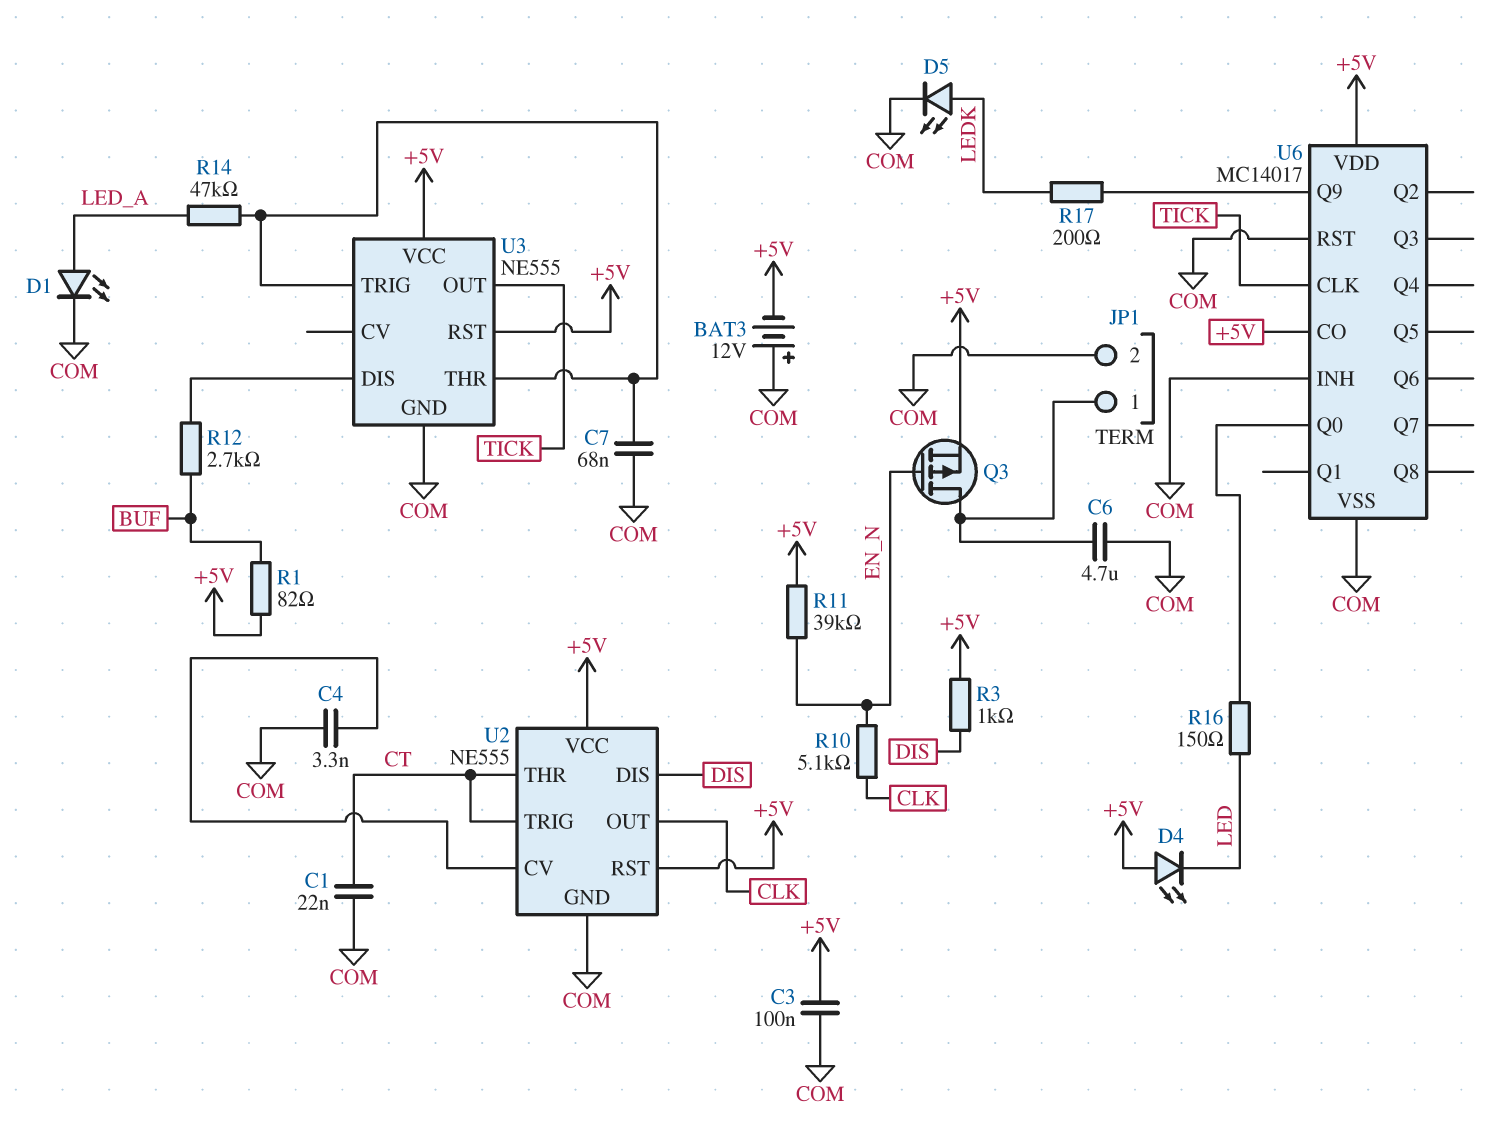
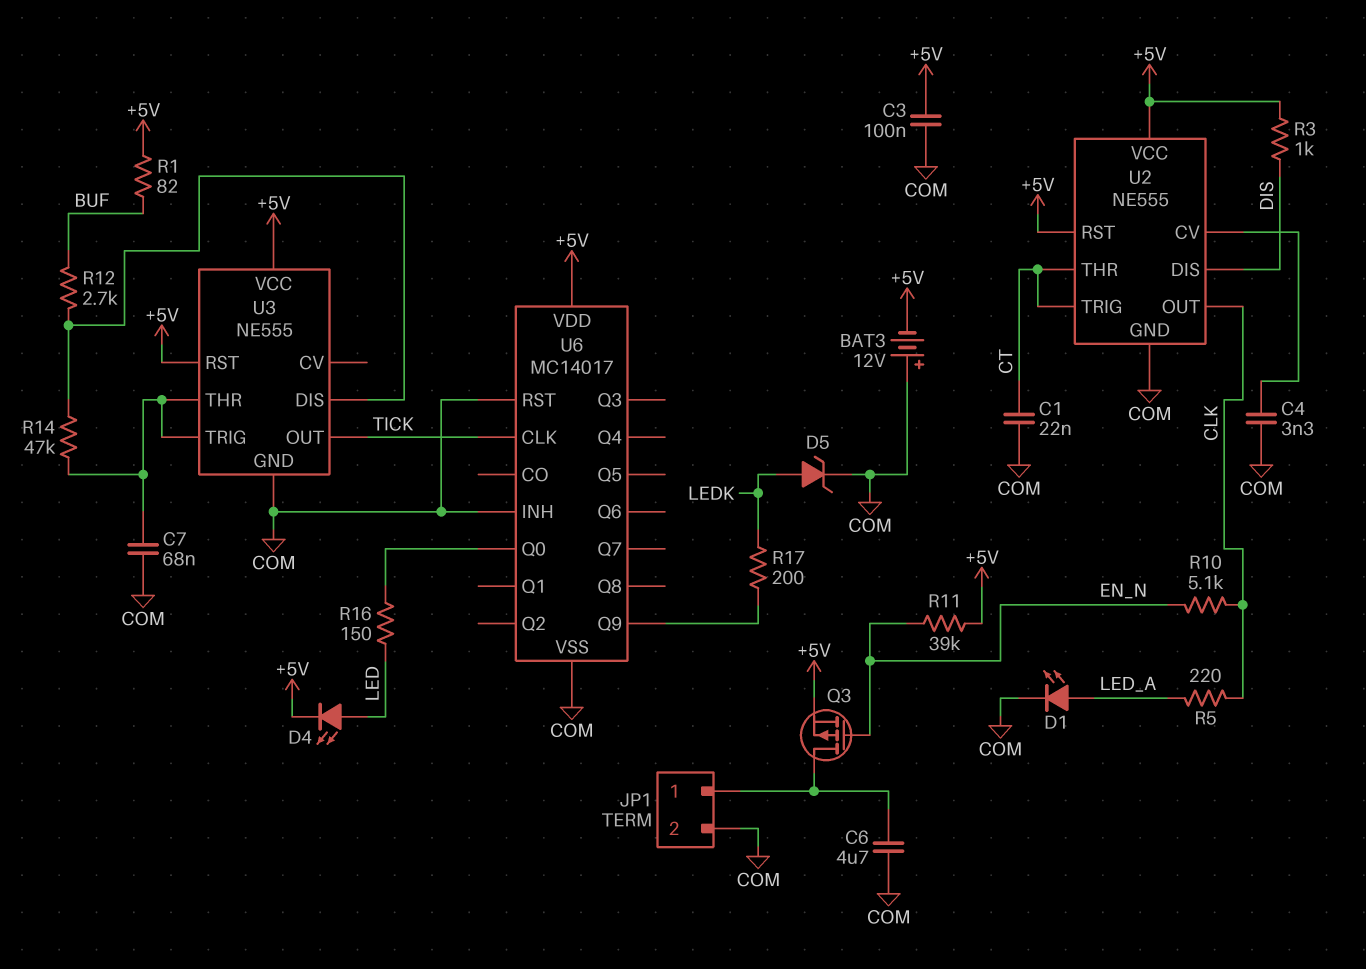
D4: LED (A +5V, K LED) -> LED (A LED, K +5V)
D5: LED (A LEDK, K COM) -> zener (A LEDK, K COM)
R5: none -> 220 (CLK, LED_A)
R14: 47k (LED_A, U3/THR) -> 47k (U3/DIS, U3/THR)
U6 pin CO: +5V -> none

